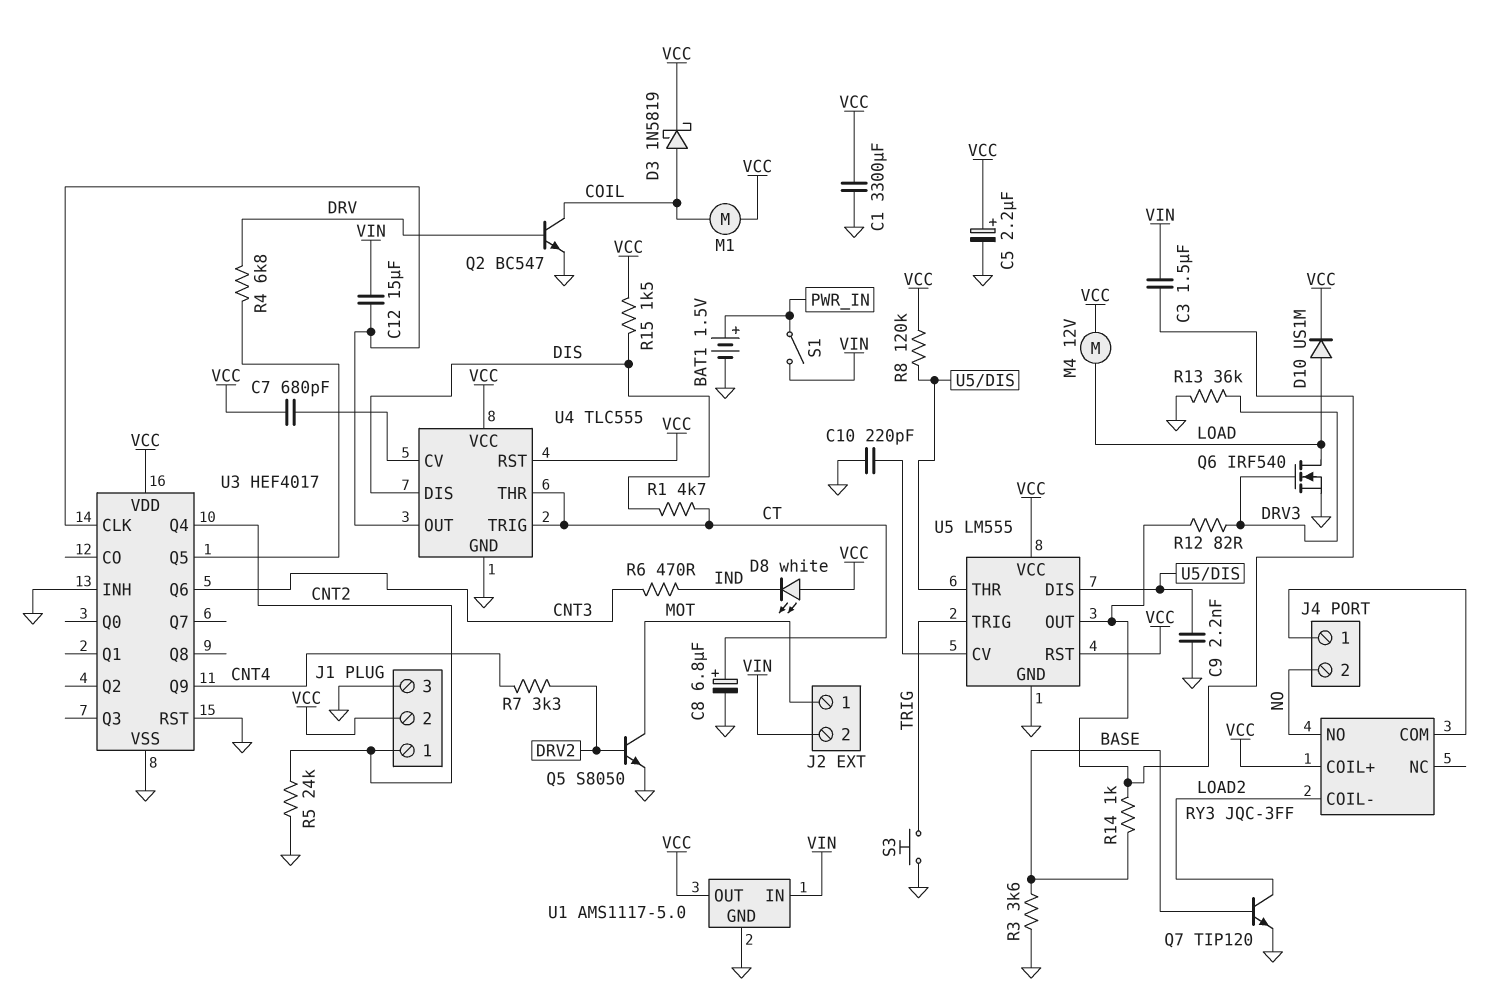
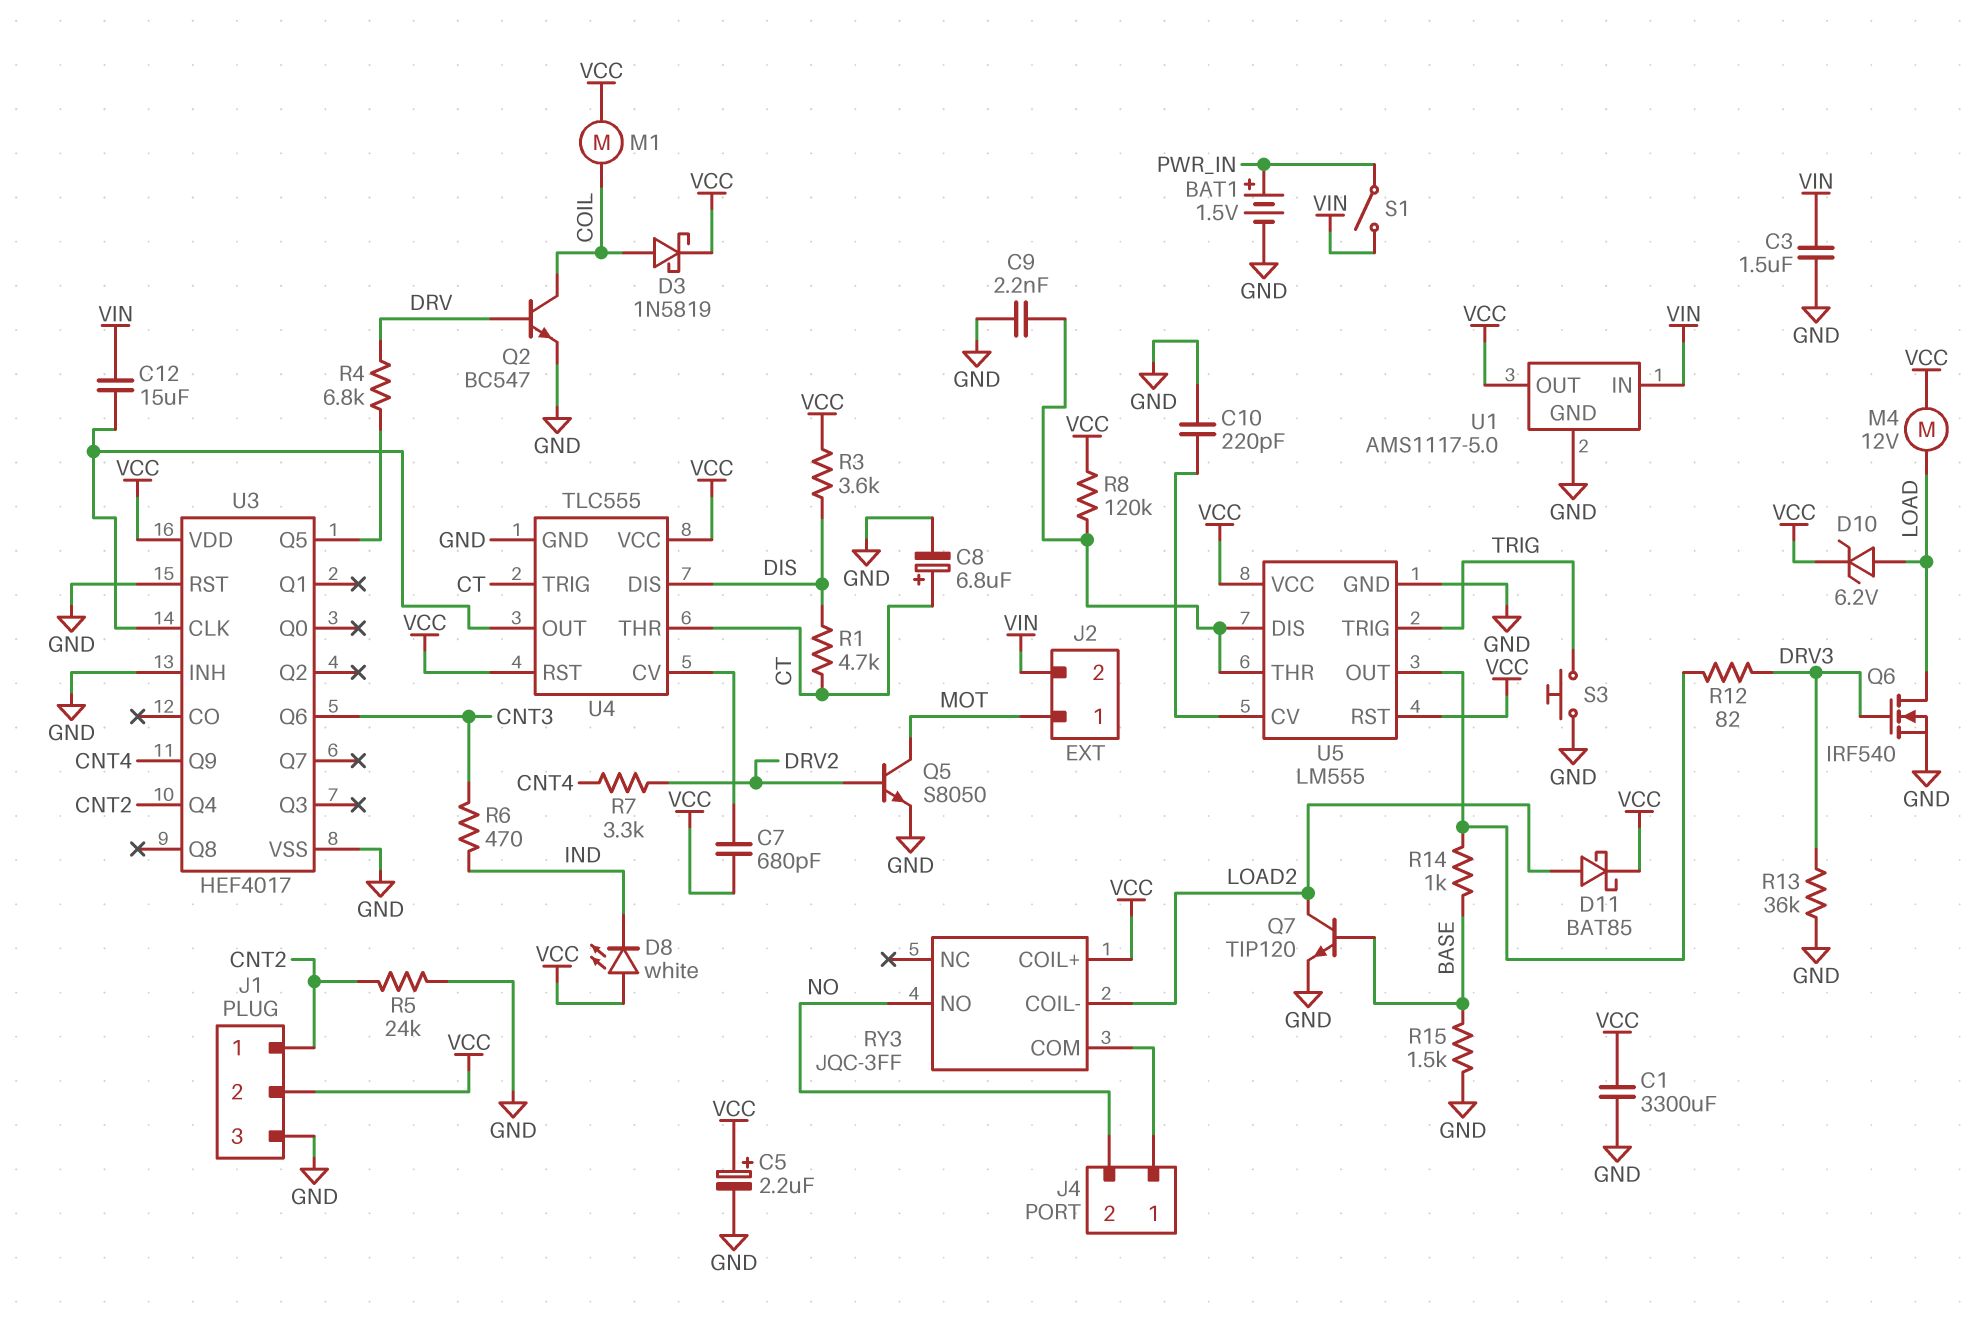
C3: 1.5uF (U5/OUT, VIN) -> 1.5uF (GND, VIN)
D10: diode US1M (A LOAD, K VCC) -> zener 6.2V (A LOAD, K VCC)
D11: none -> schottky BAT85 (A LOAD2, K VCC)
R3: 3.6k (BASE, GND) -> 3.6k (DIS, VCC)
R15: 1.5k (DIS, VCC) -> 1.5k (BASE, GND)

